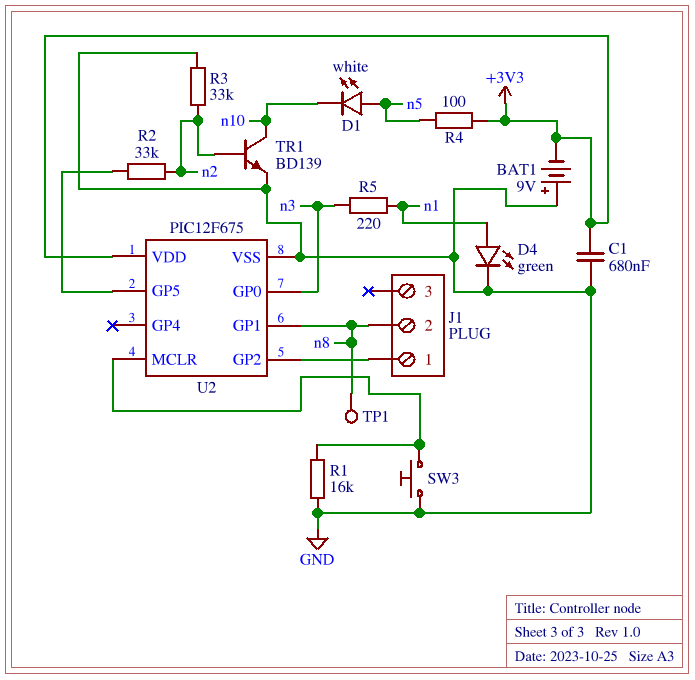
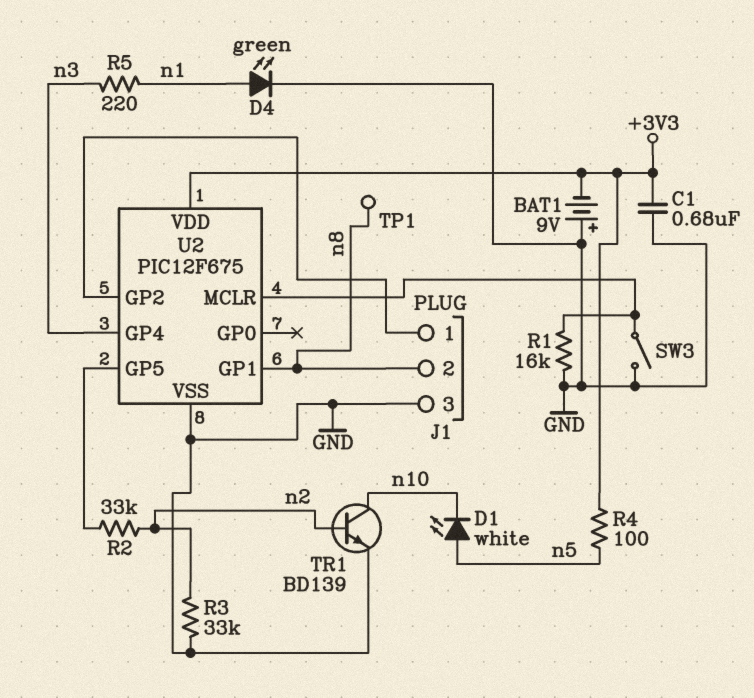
J1 pin 3: none -> GND
SW3: button (GND, U2/MCLR) -> switch (GND, U2/MCLR)
U2 pin GP0: n3 -> none
U2 pin GP4: none -> n3

